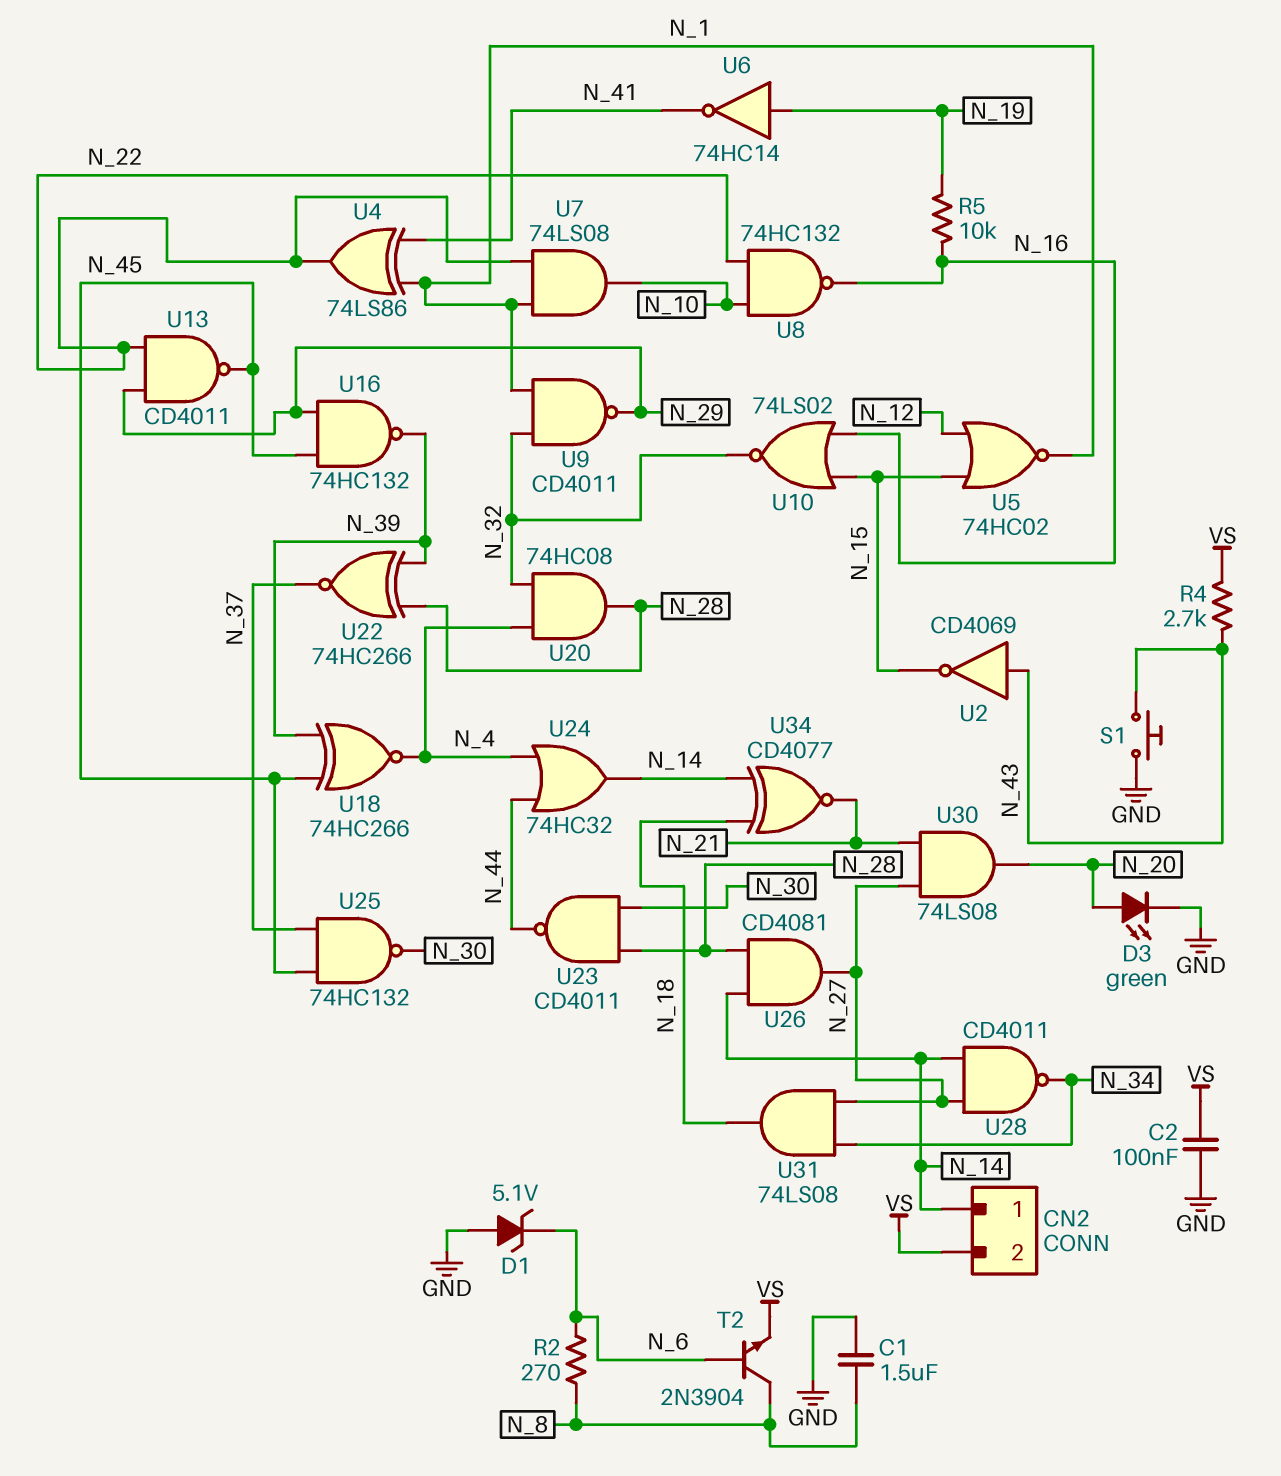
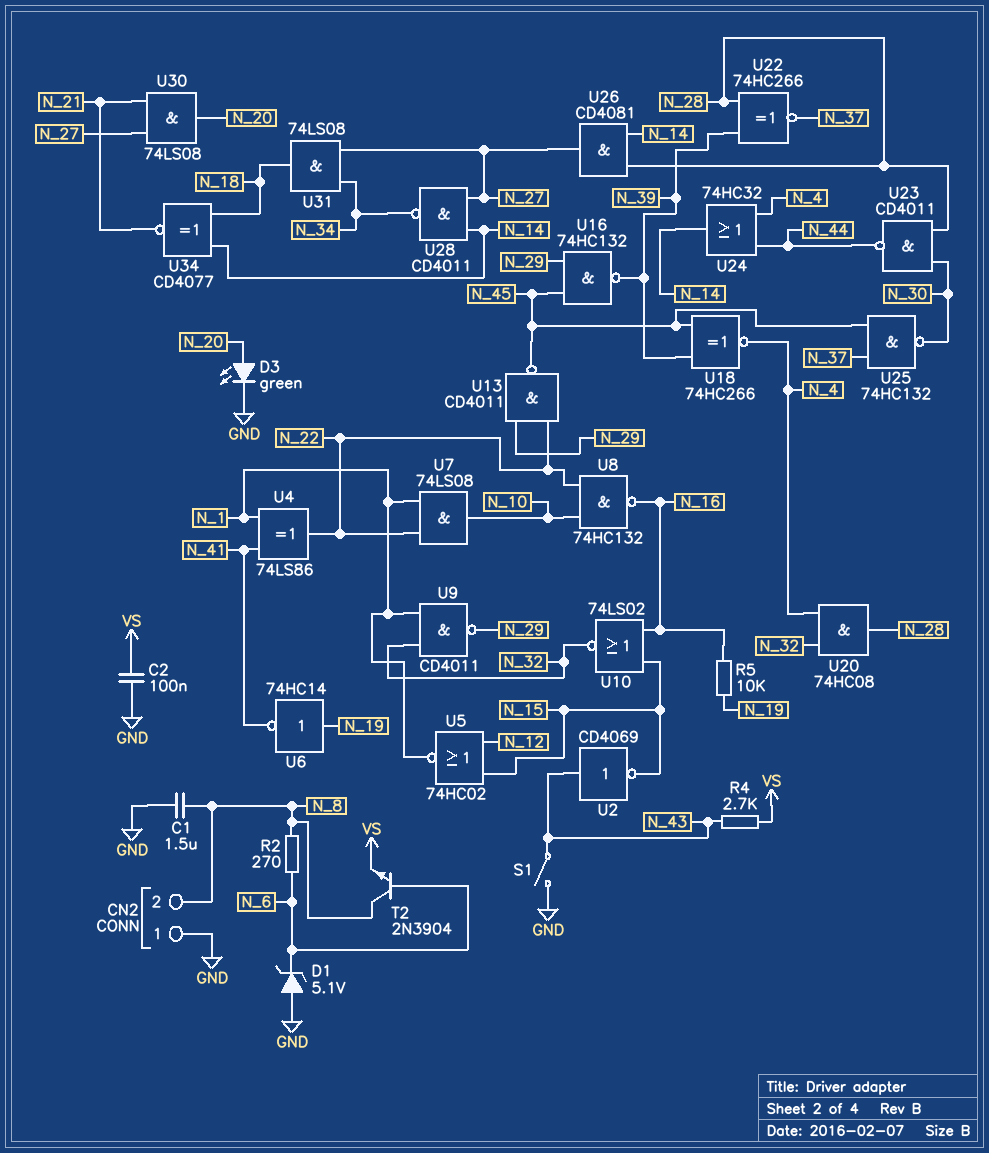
CN2 pin 1: N_14 -> GND
CN2 pin 2: VS -> N_8
S1: button (GND, N_43) -> switch (GND, N_43)

